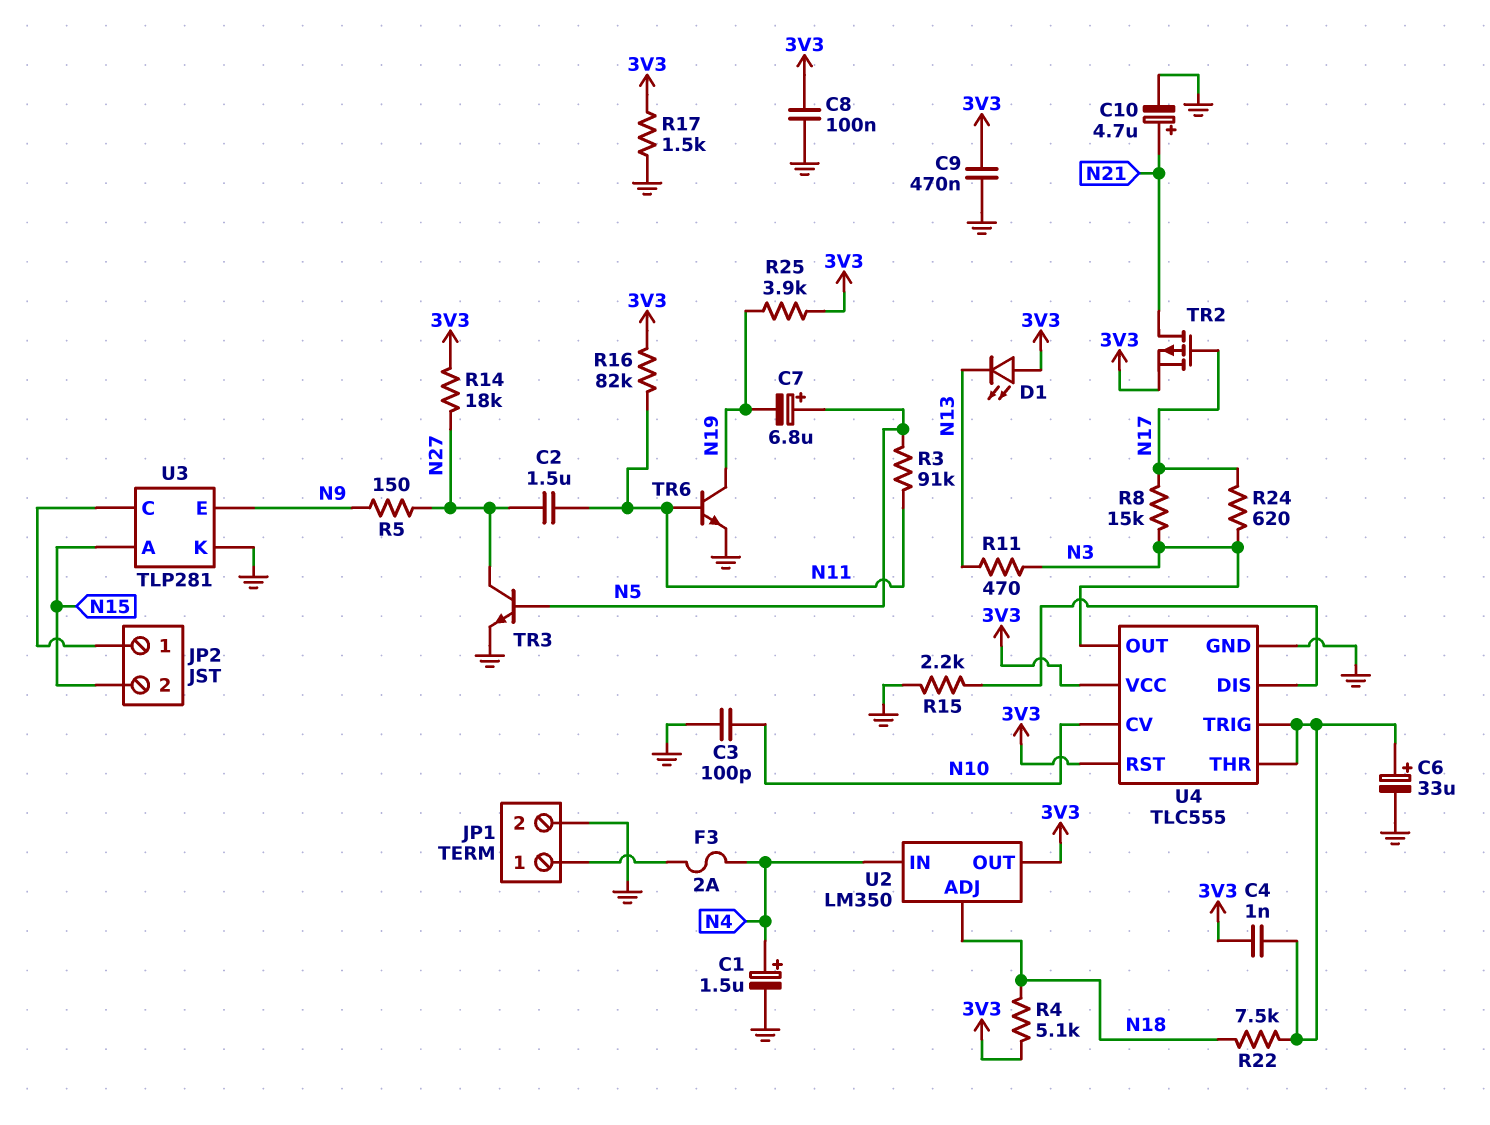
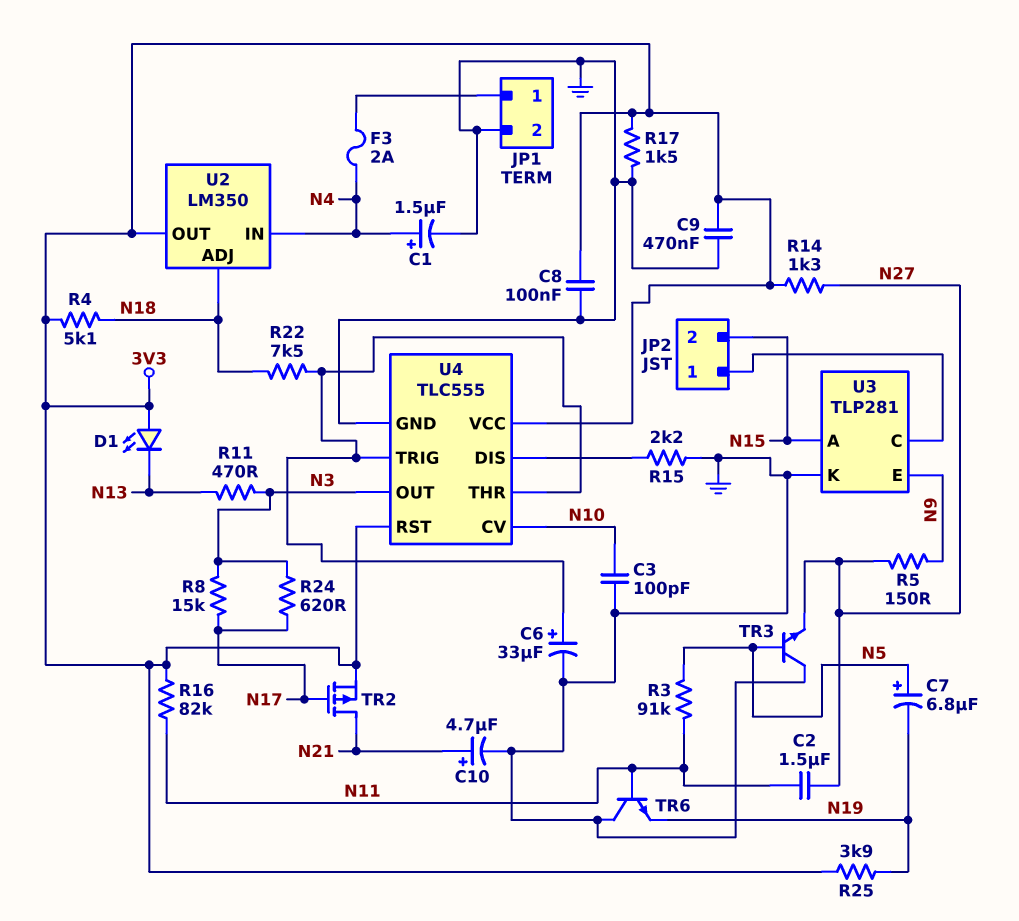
C4: 1nF (3V3, U4/THR) -> none
R14: 18k (3V3, N27) -> 1.3k (3V3, N27)
TR3: NPN (B N5, C N27, E GND) -> NPN (B N5, C GND, E N27)
TR6: NPN (B N11, C N19, E GND) -> NPN (B N11, C GND, E N19)

